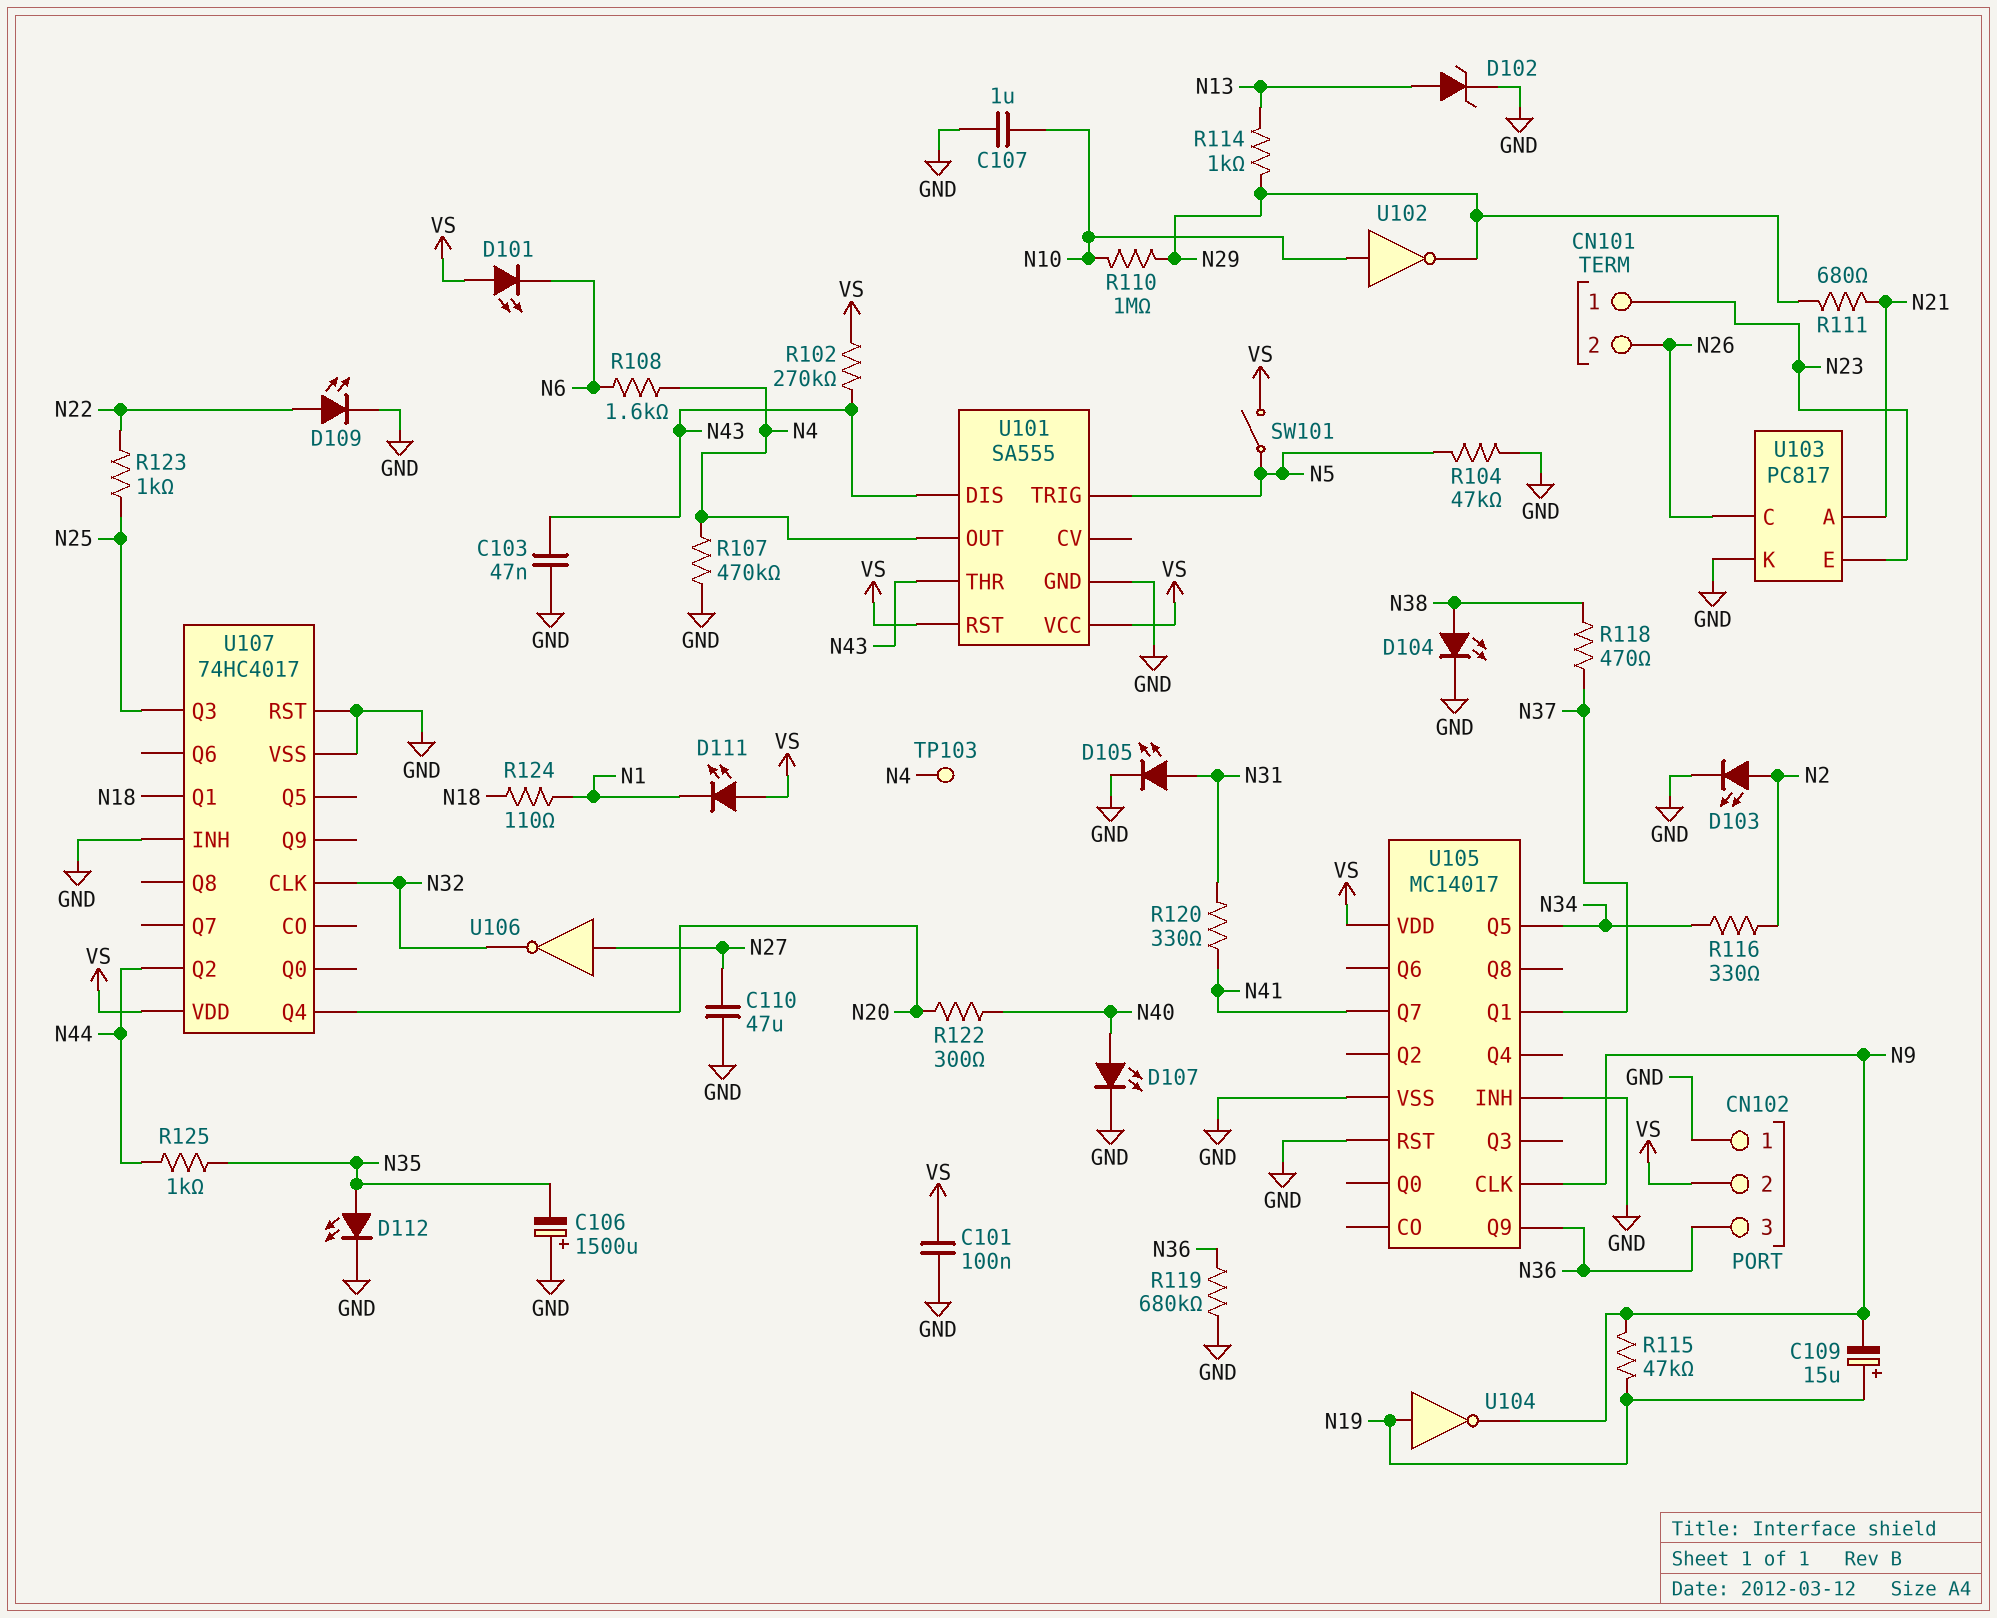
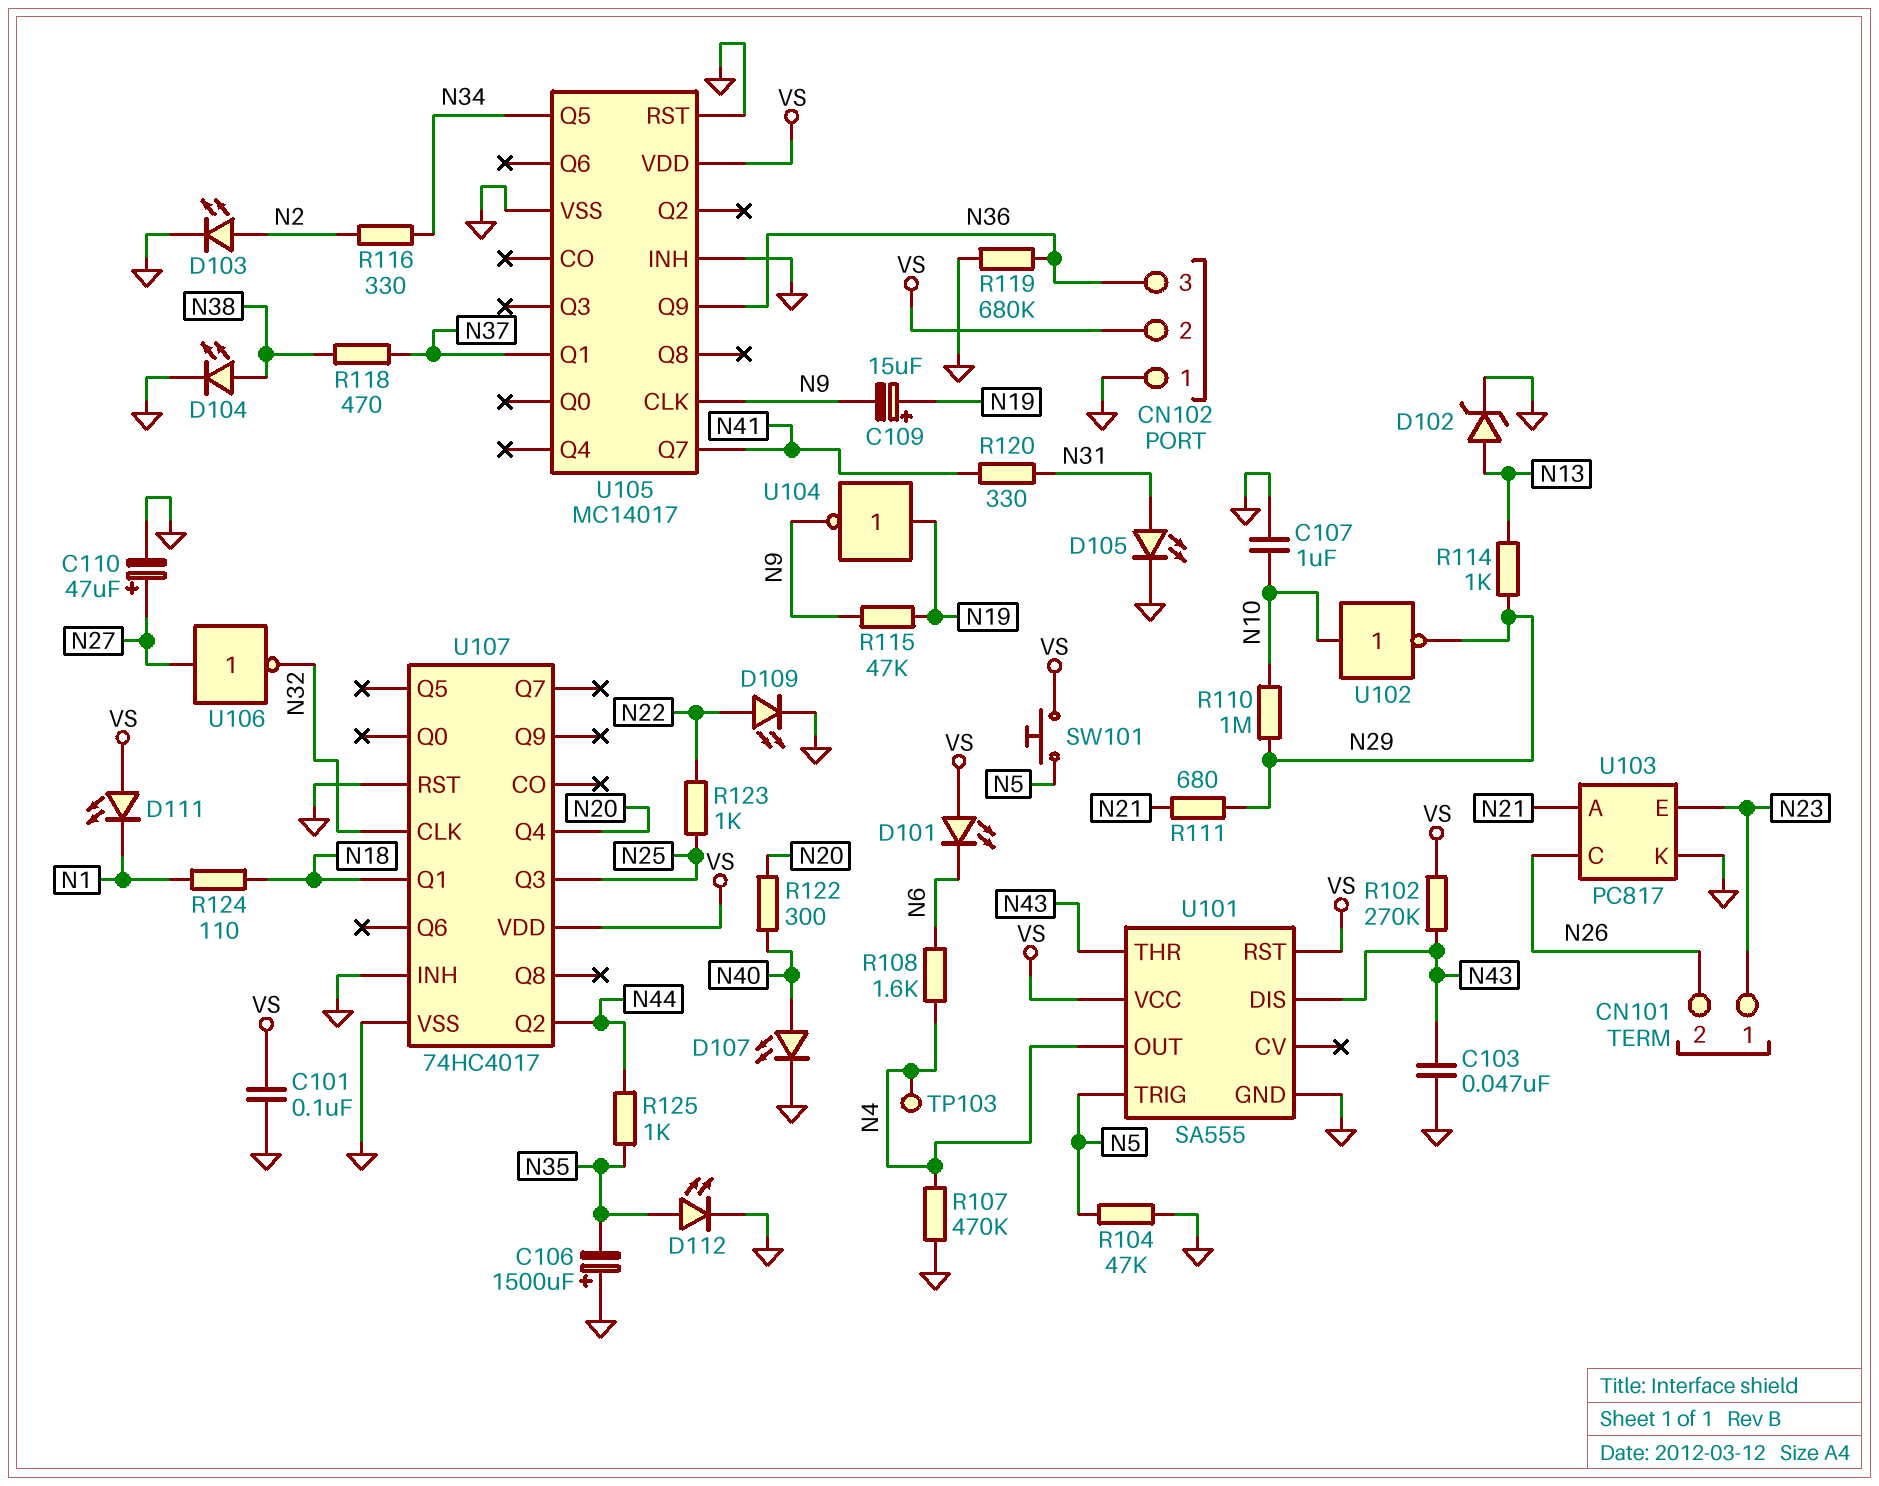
C110: 47uF (GND, N27) -> 47uF (plus N27, minus GND)
SW101: switch (N5, VS) -> button (N5, VS)

